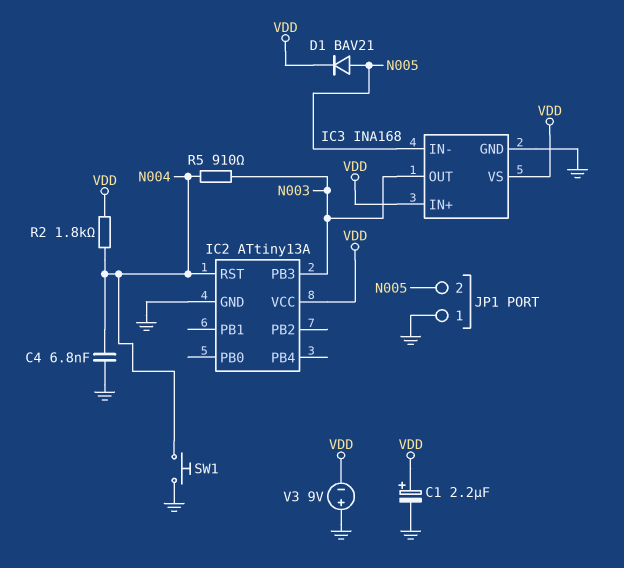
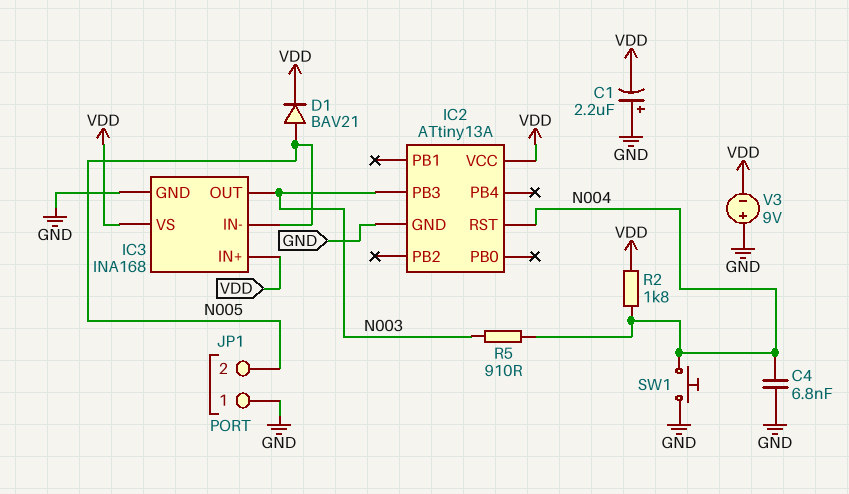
C1: 2.2uF (plus VDD, minus GND) -> 2.2uF (plus GND, minus VDD)

